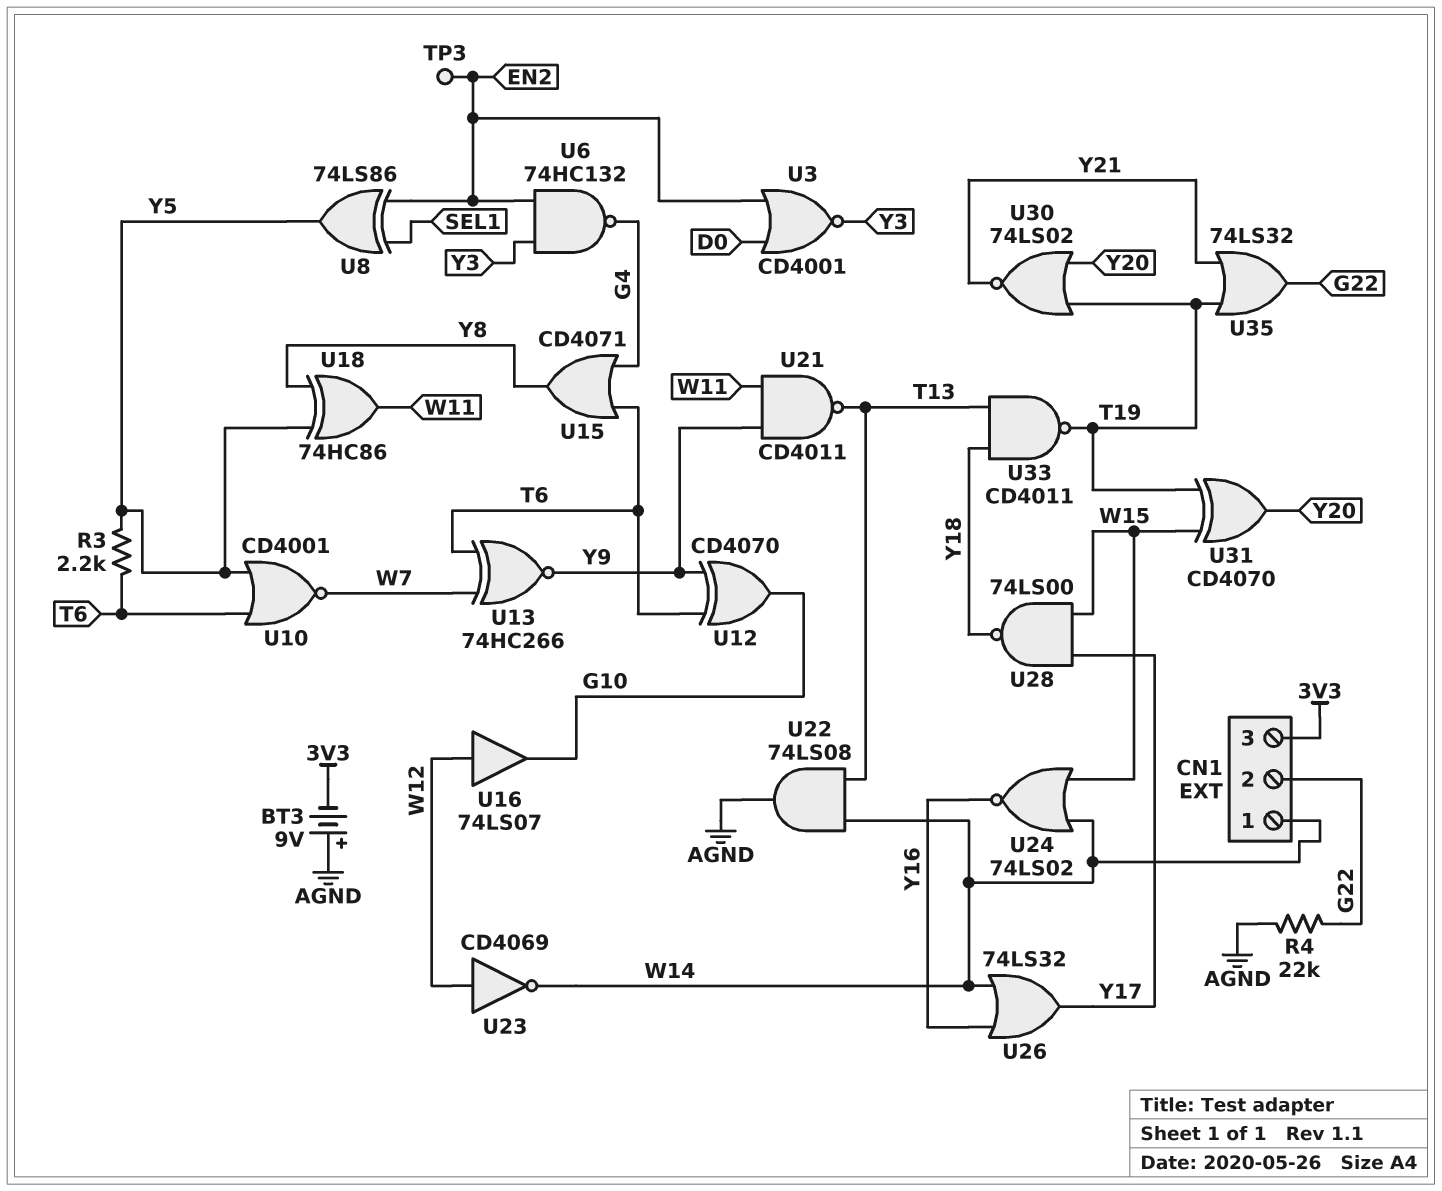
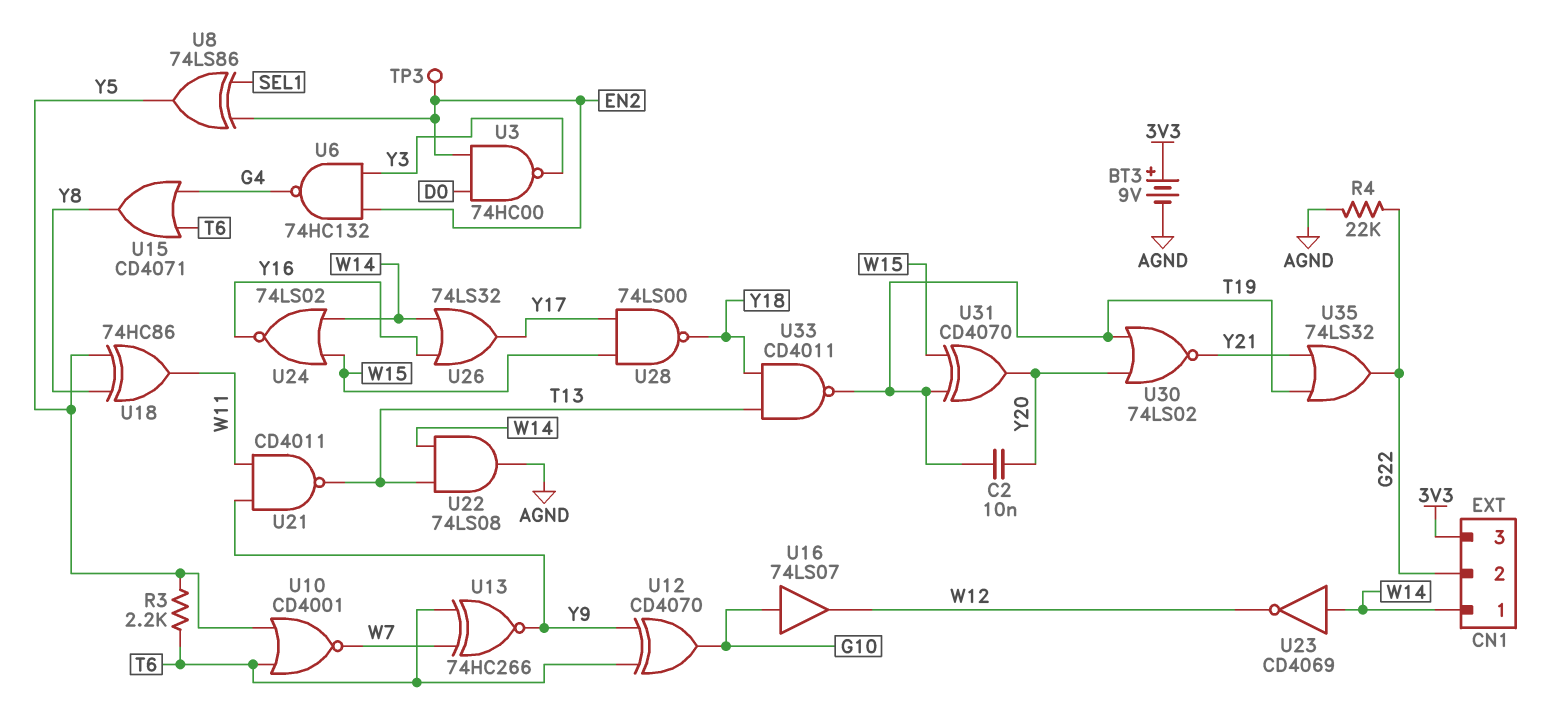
BT3: 9V (plus AGND, minus 3V3) -> 9V (plus 3V3, minus AGND)
C2: none -> 10nF (T19, Y20)
U3: NOR CD4001 (in D0, in EN2, out Y3) -> NAND 74HC00 (in D0, in EN2, out Y3)
U16: buffer 74LS07 (in W12, out G10) -> buffer 74LS07 (in G10, out W12)
U23: NOT CD4069 (in W12, out W14) -> NOT CD4069 (in W14, out W12)

